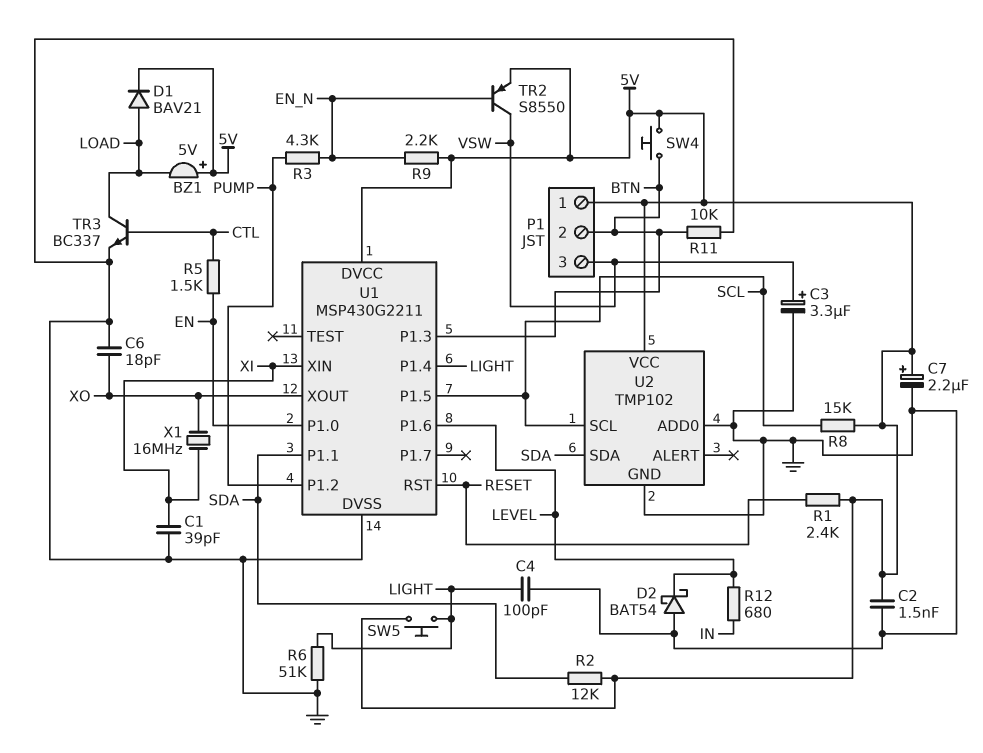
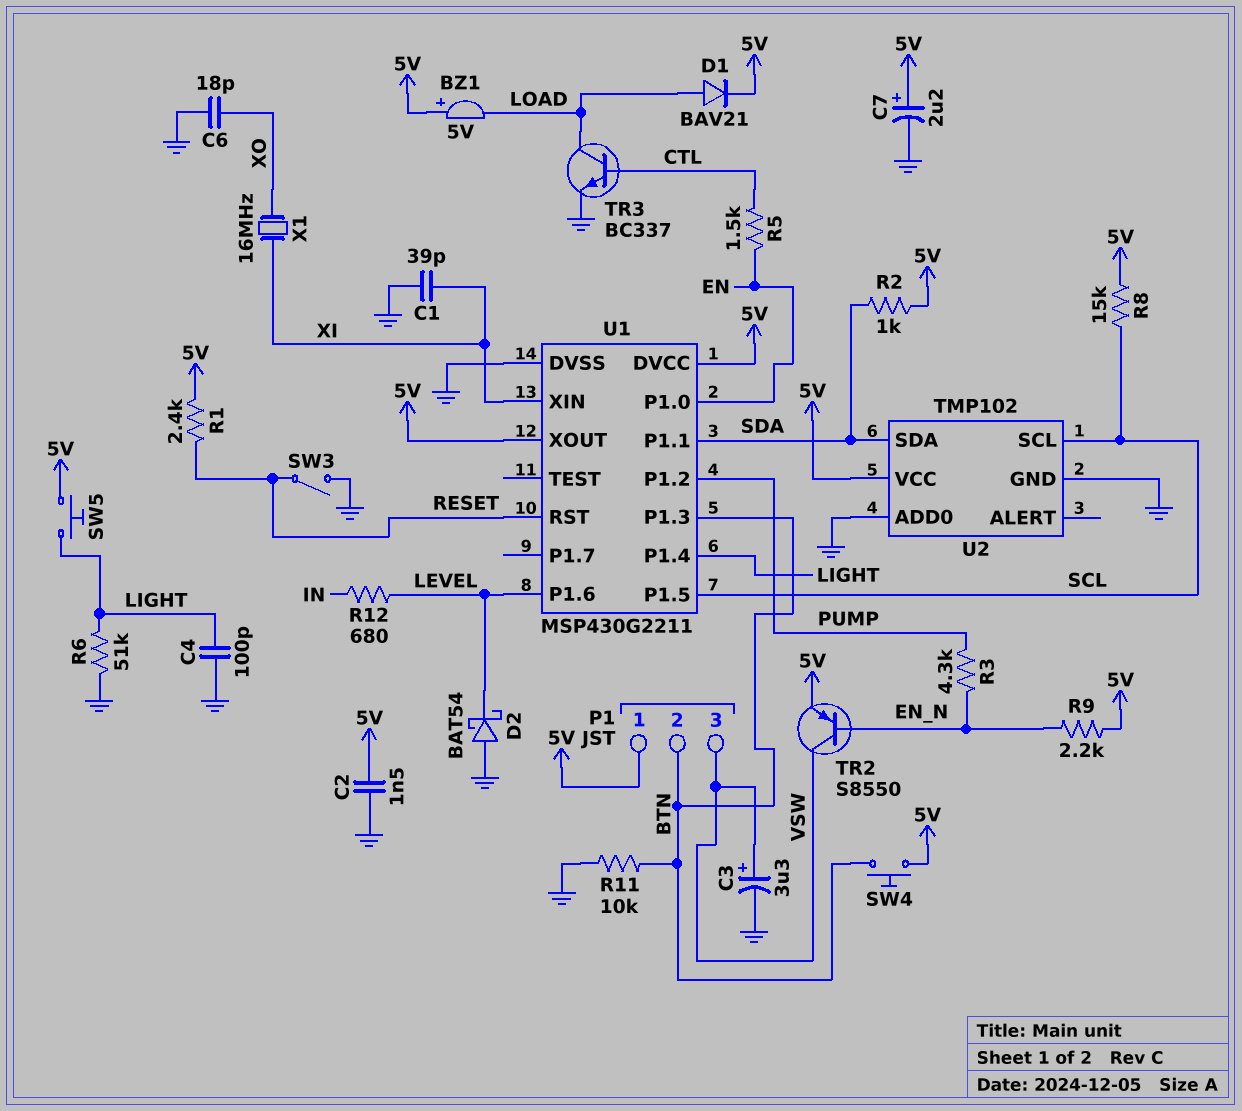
R2: 12k (5V, SDA) -> 1k (5V, SDA)
SW3: none -> switch (GND, RESET)
U1 pin XOUT: XO -> 5V

